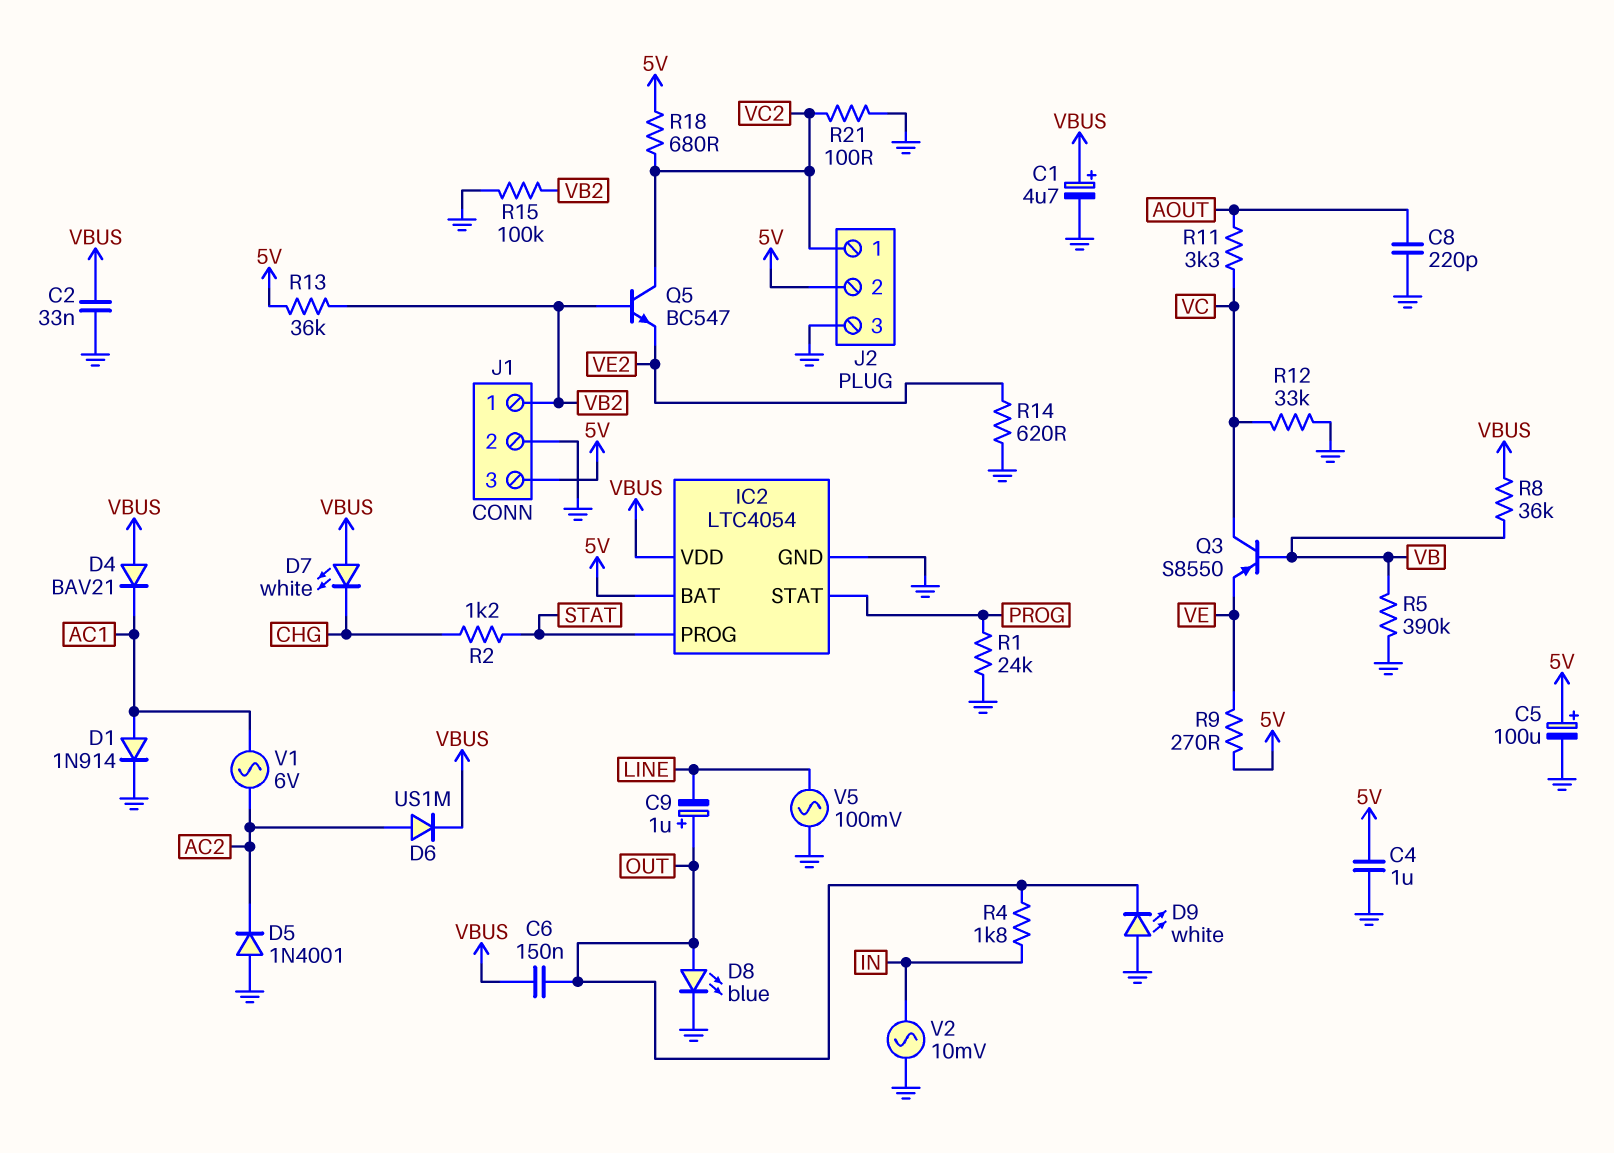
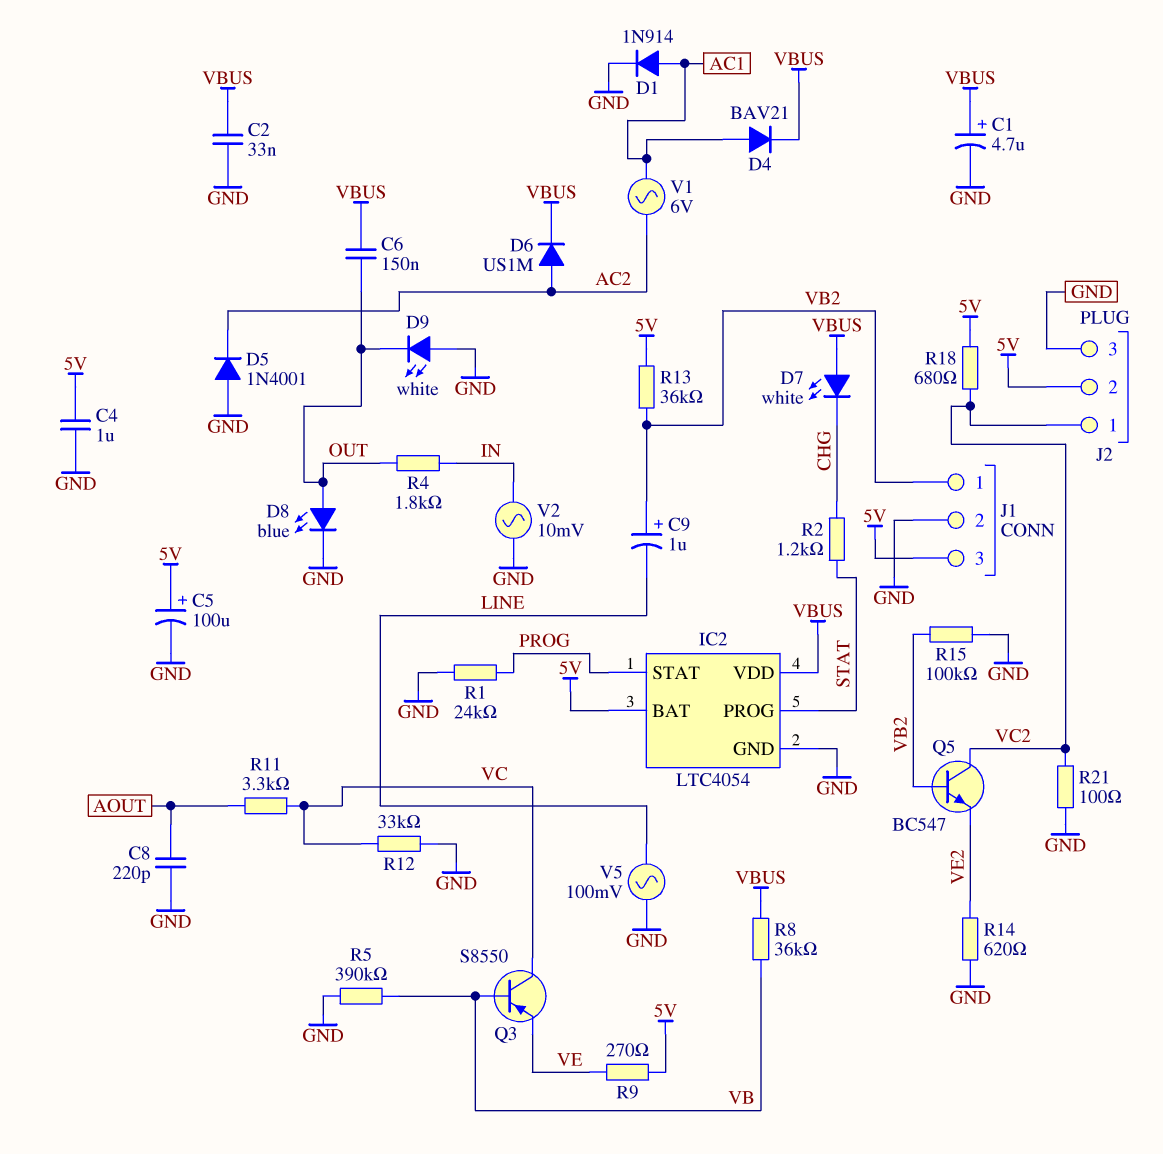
C9: 1uF (plus OUT, minus LINE) -> 1uF (plus VB2, minus LINE)
D4: diode BAV21 (A VBUS, K AC1) -> diode BAV21 (A AC1, K VBUS)

